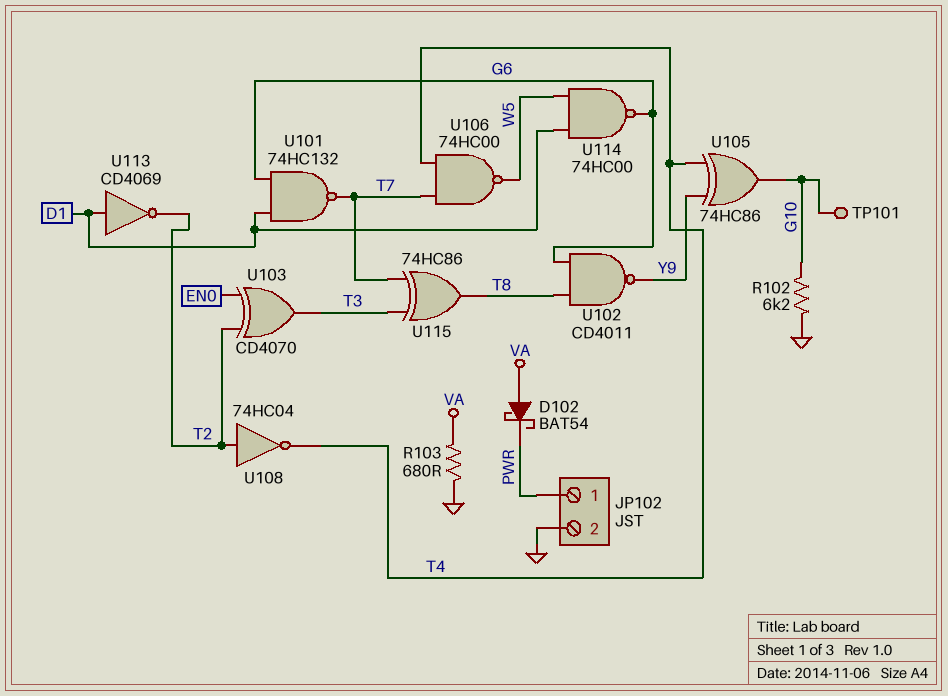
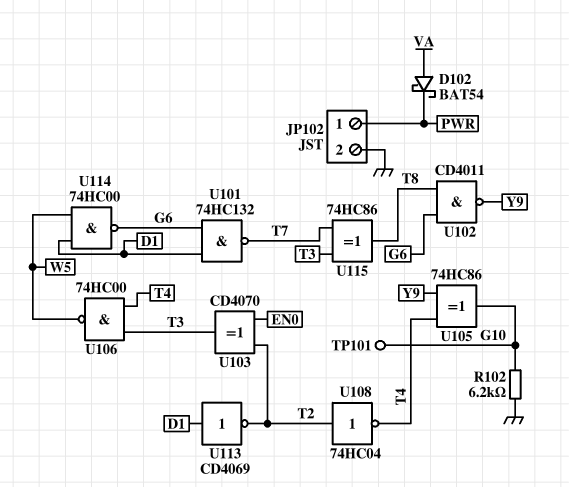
R103: 680 (GND, VA) -> none
U106: NAND 74HC00 (in T4, in T7, out W5) -> NAND 74HC00 (in T3, in T4, out W5)

